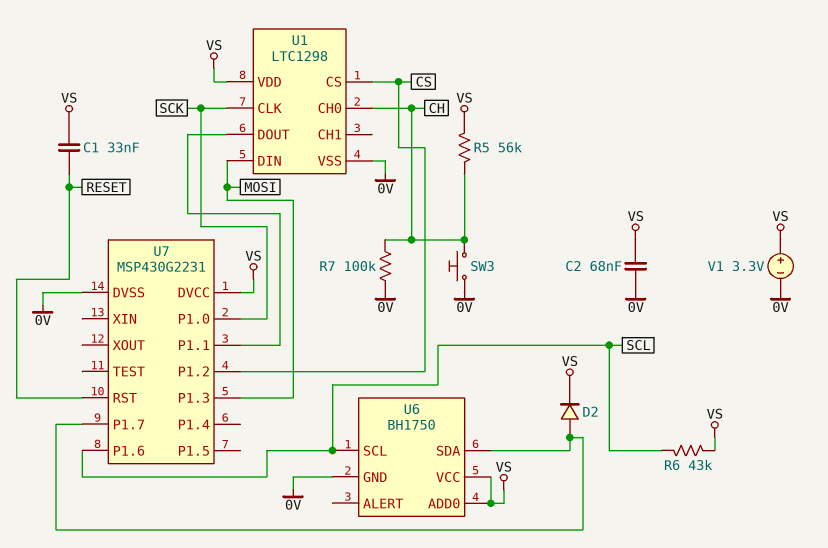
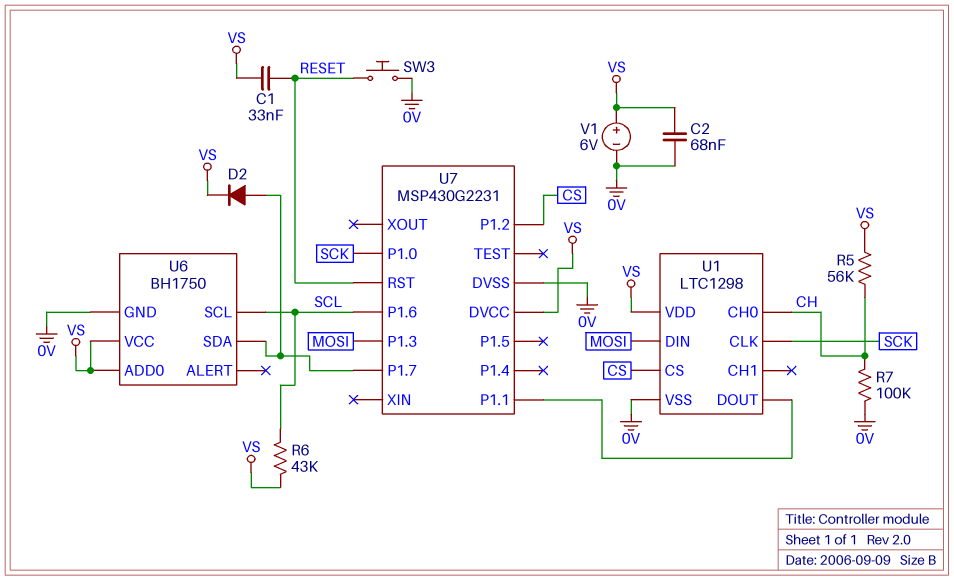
SW3: button (0V, CH) -> button (0V, RESET)
V1: 3.3V (plus VS, minus 0V) -> 6V (plus VS, minus 0V)

